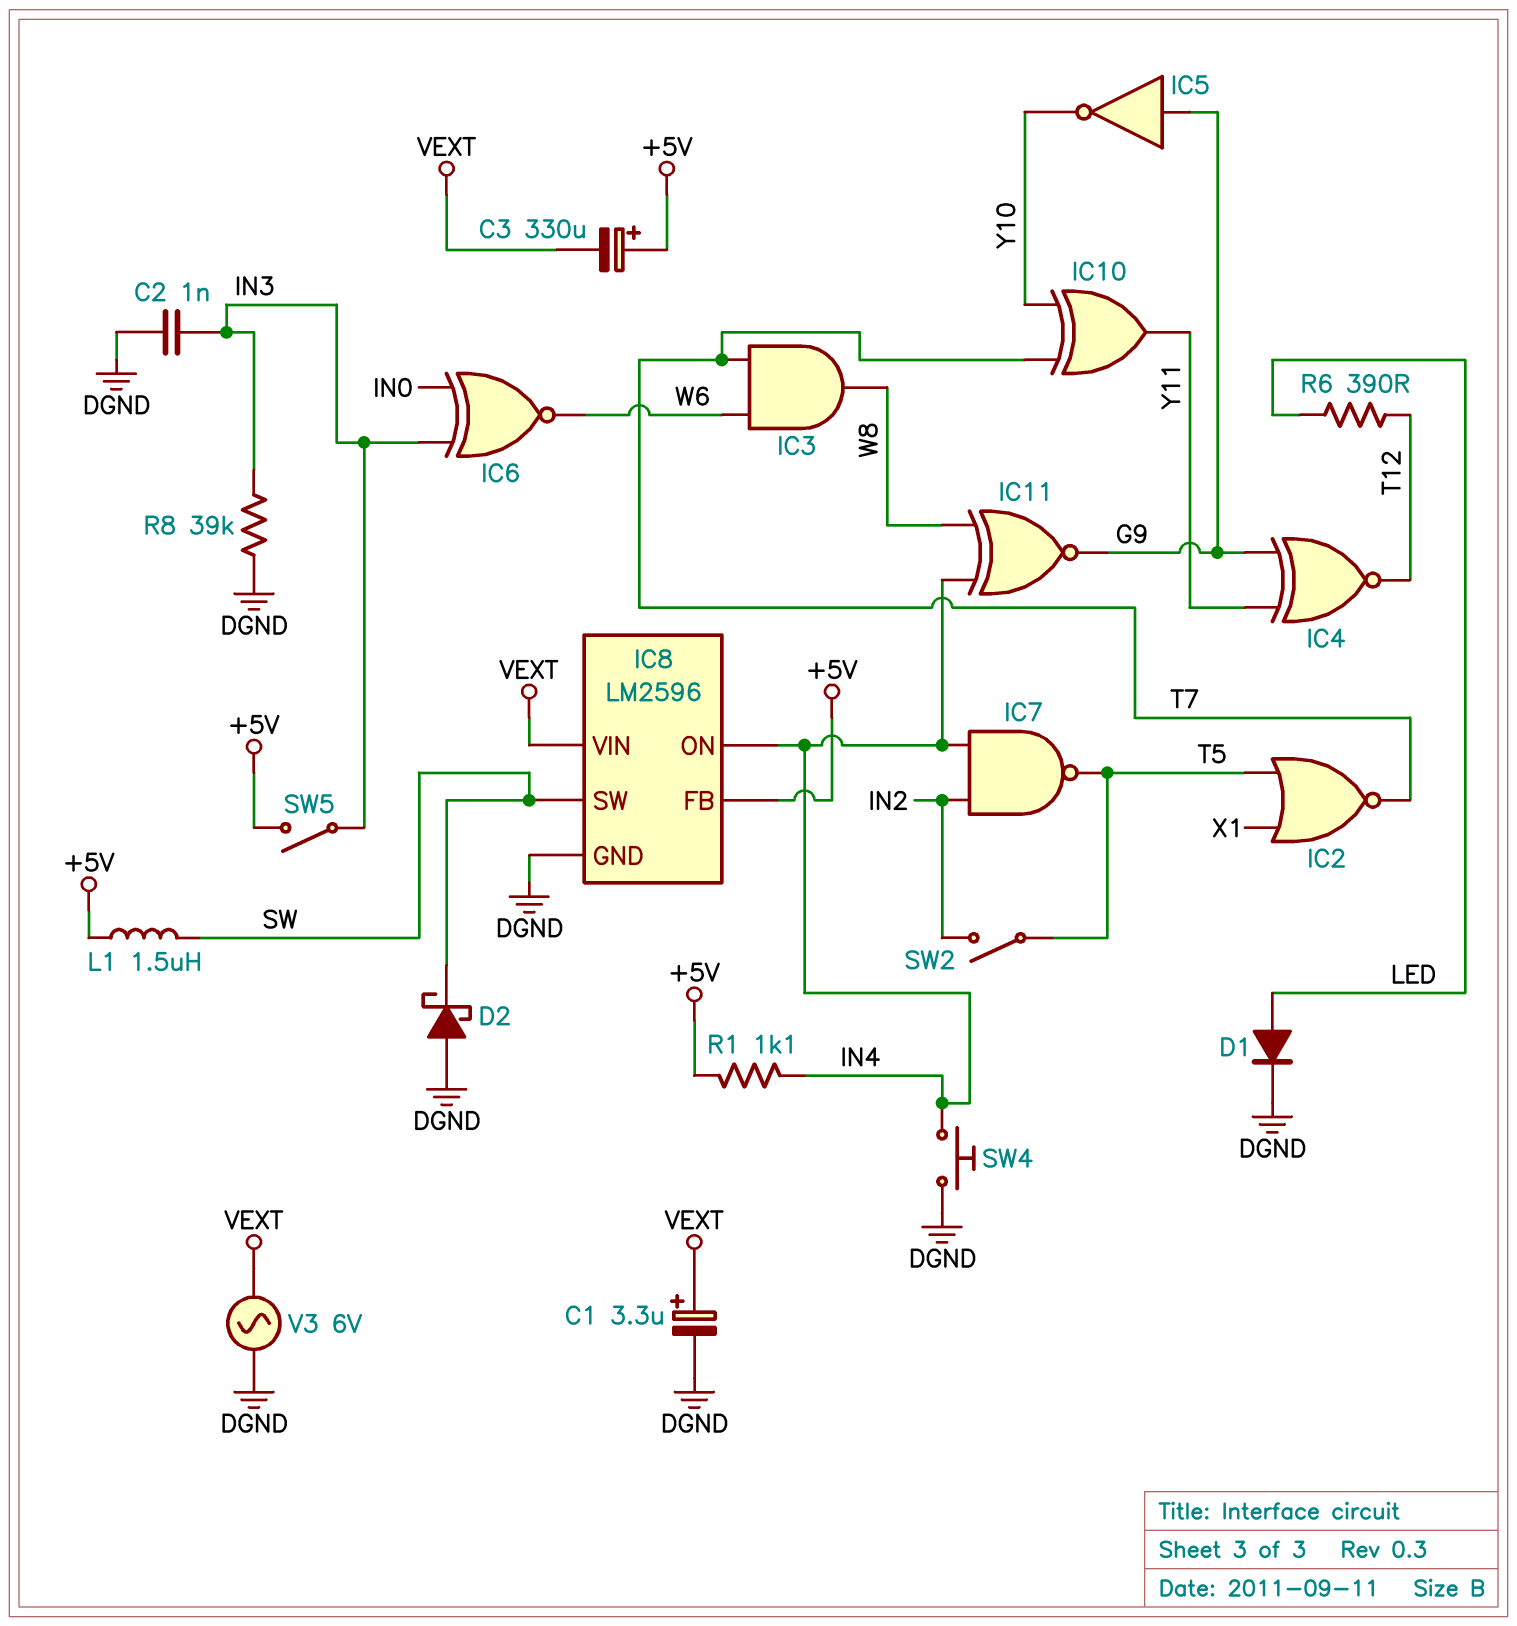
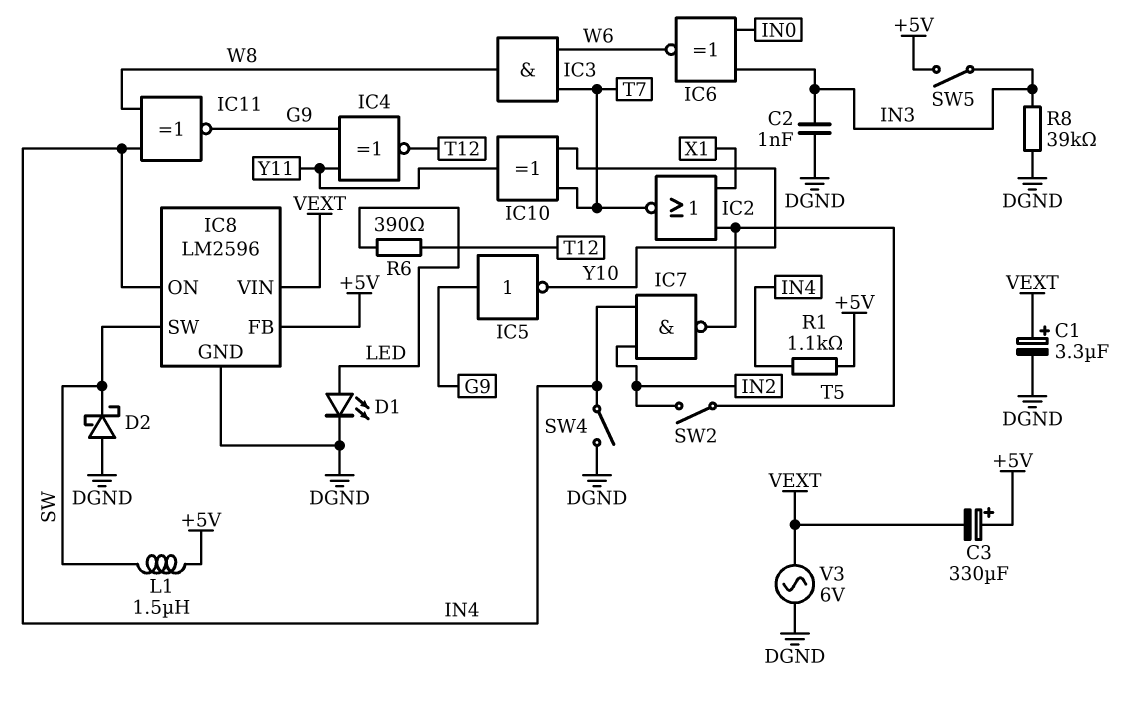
D1: diode (A LED, K DGND) -> LED (A LED, K DGND)
SW4: button (DGND, IN4) -> switch (DGND, IN4)

